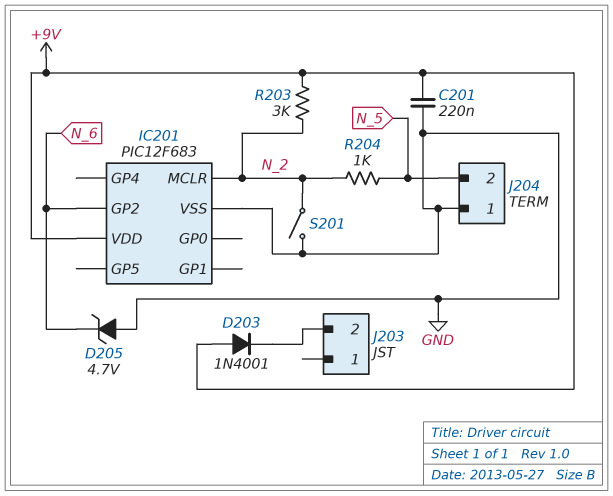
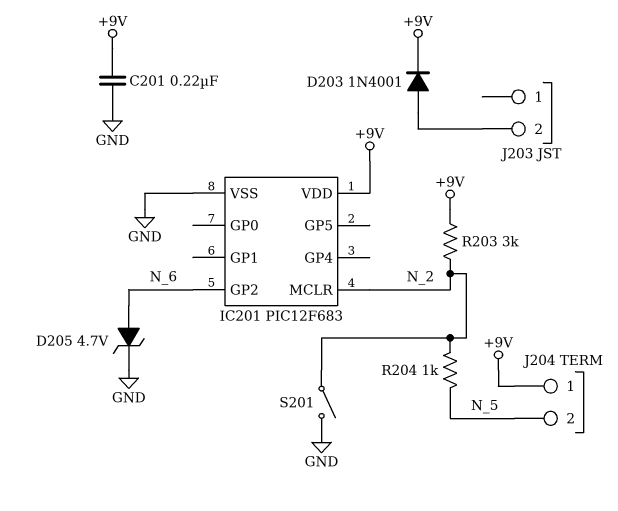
D203: diode 1N4001 (A +9V, K J203/2) -> diode 1N4001 (A J203/2, K +9V)
D205: zener 4.7V (A GND, K N_6) -> zener 4.7V (A N_6, K GND)
J204 pin 1: GND -> +9V

